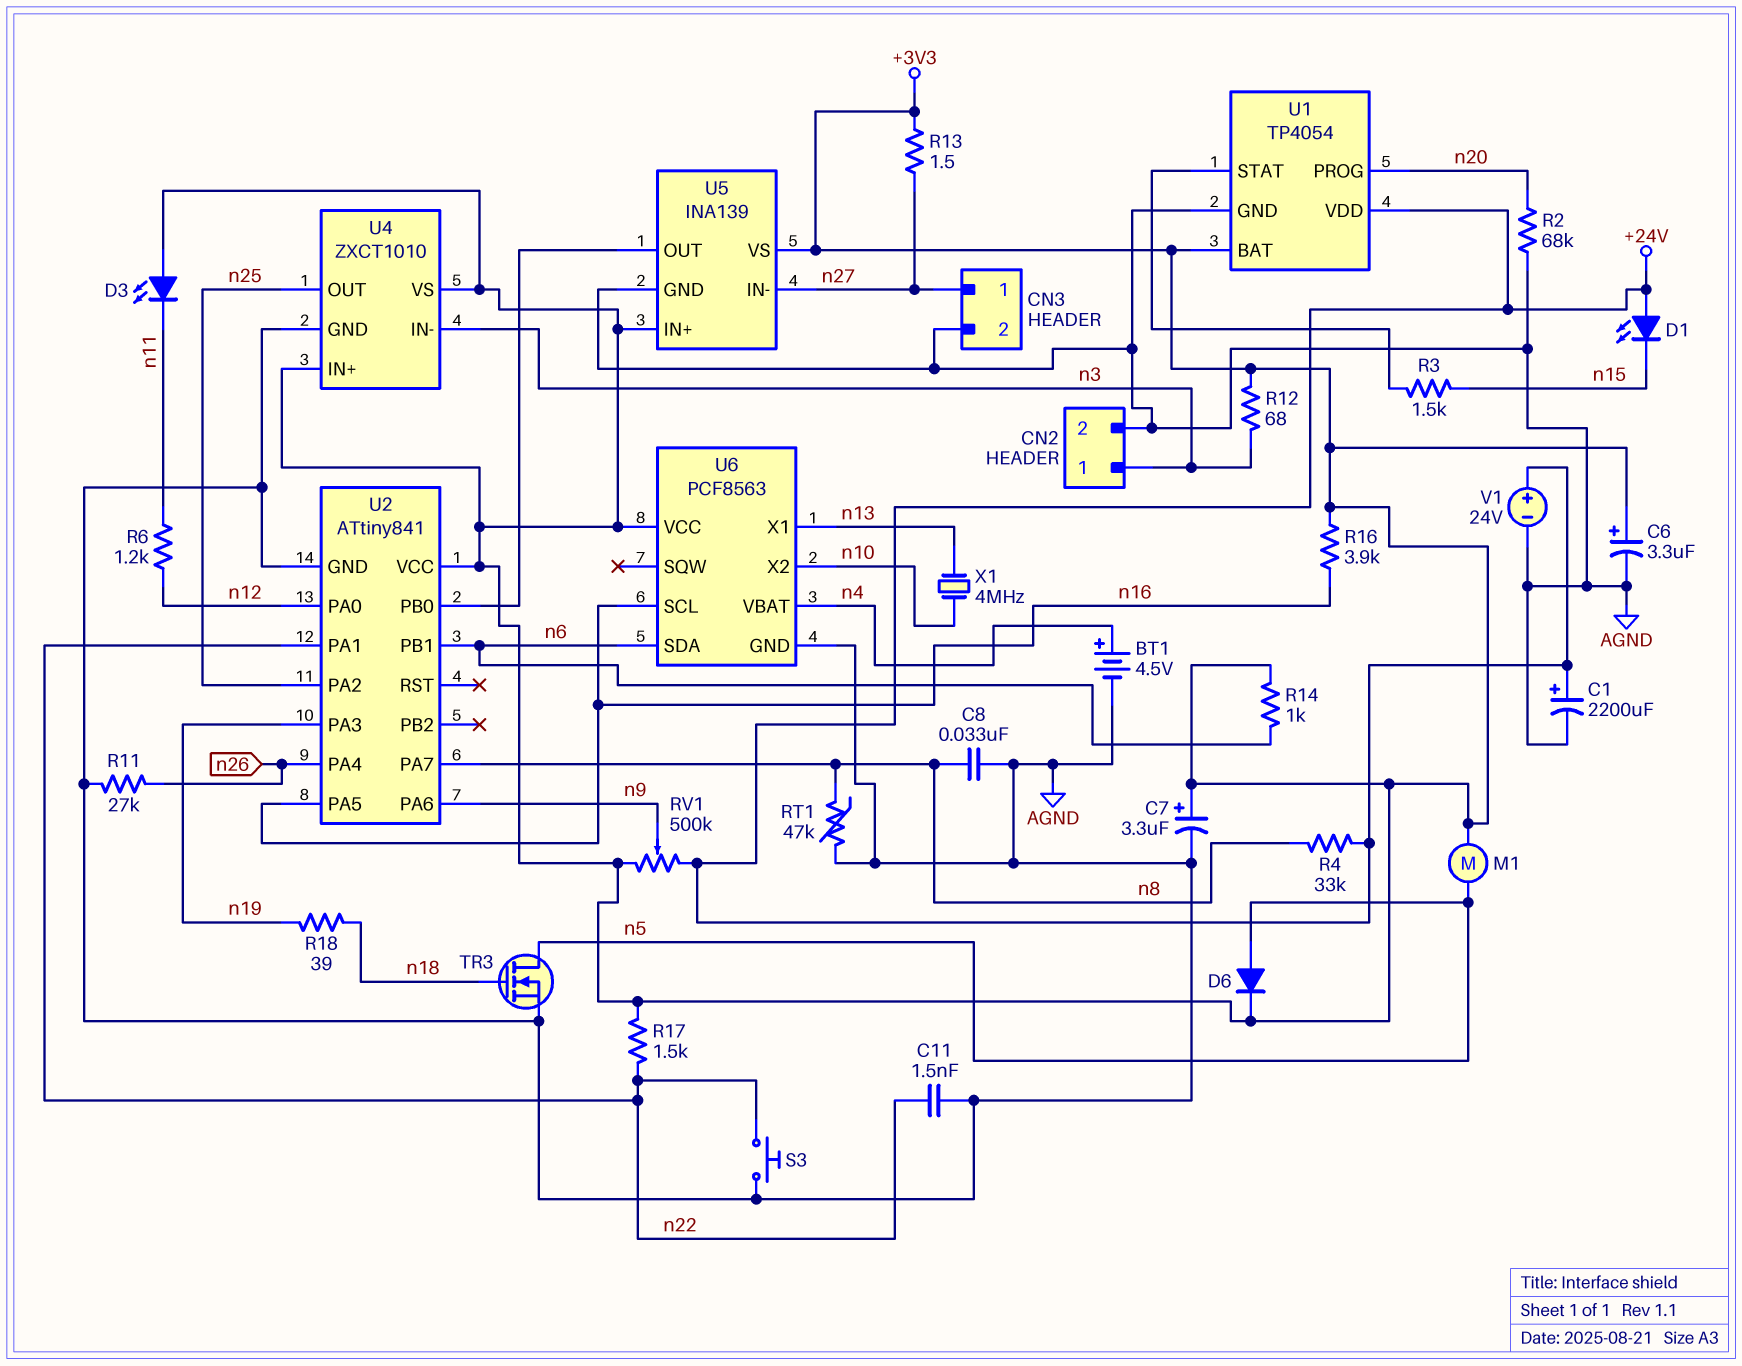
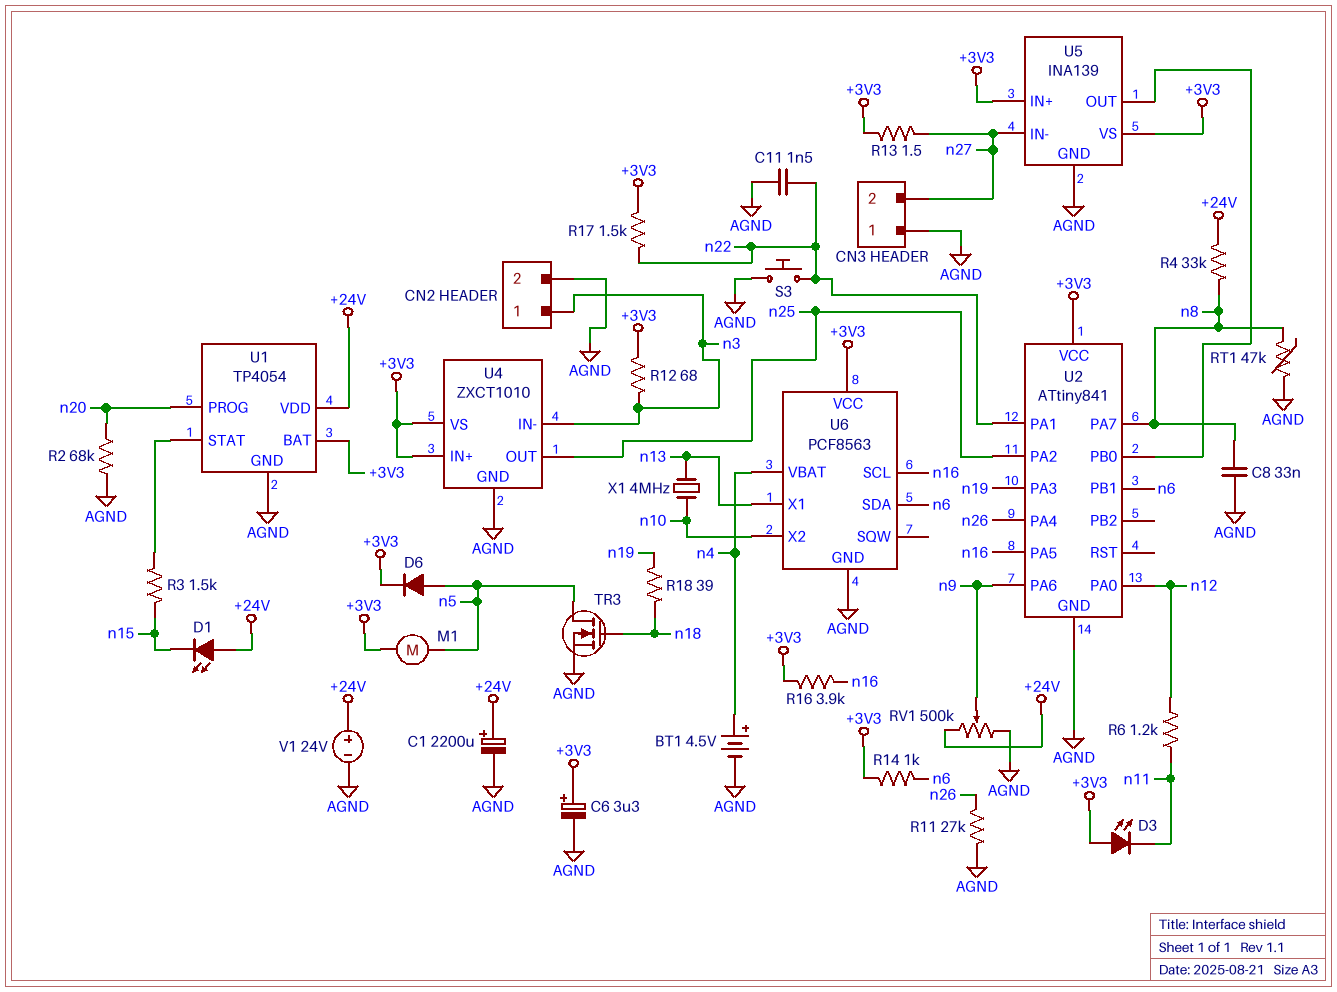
C7: 3.3uF (plus +3V3, minus AGND) -> none
CN3 pin 1: n27 -> AGND
CN3 pin 2: AGND -> n27
RV1: 500k (+3V3, +24V, wiper n9) -> 500k (+24V, AGND, wiper n9)

